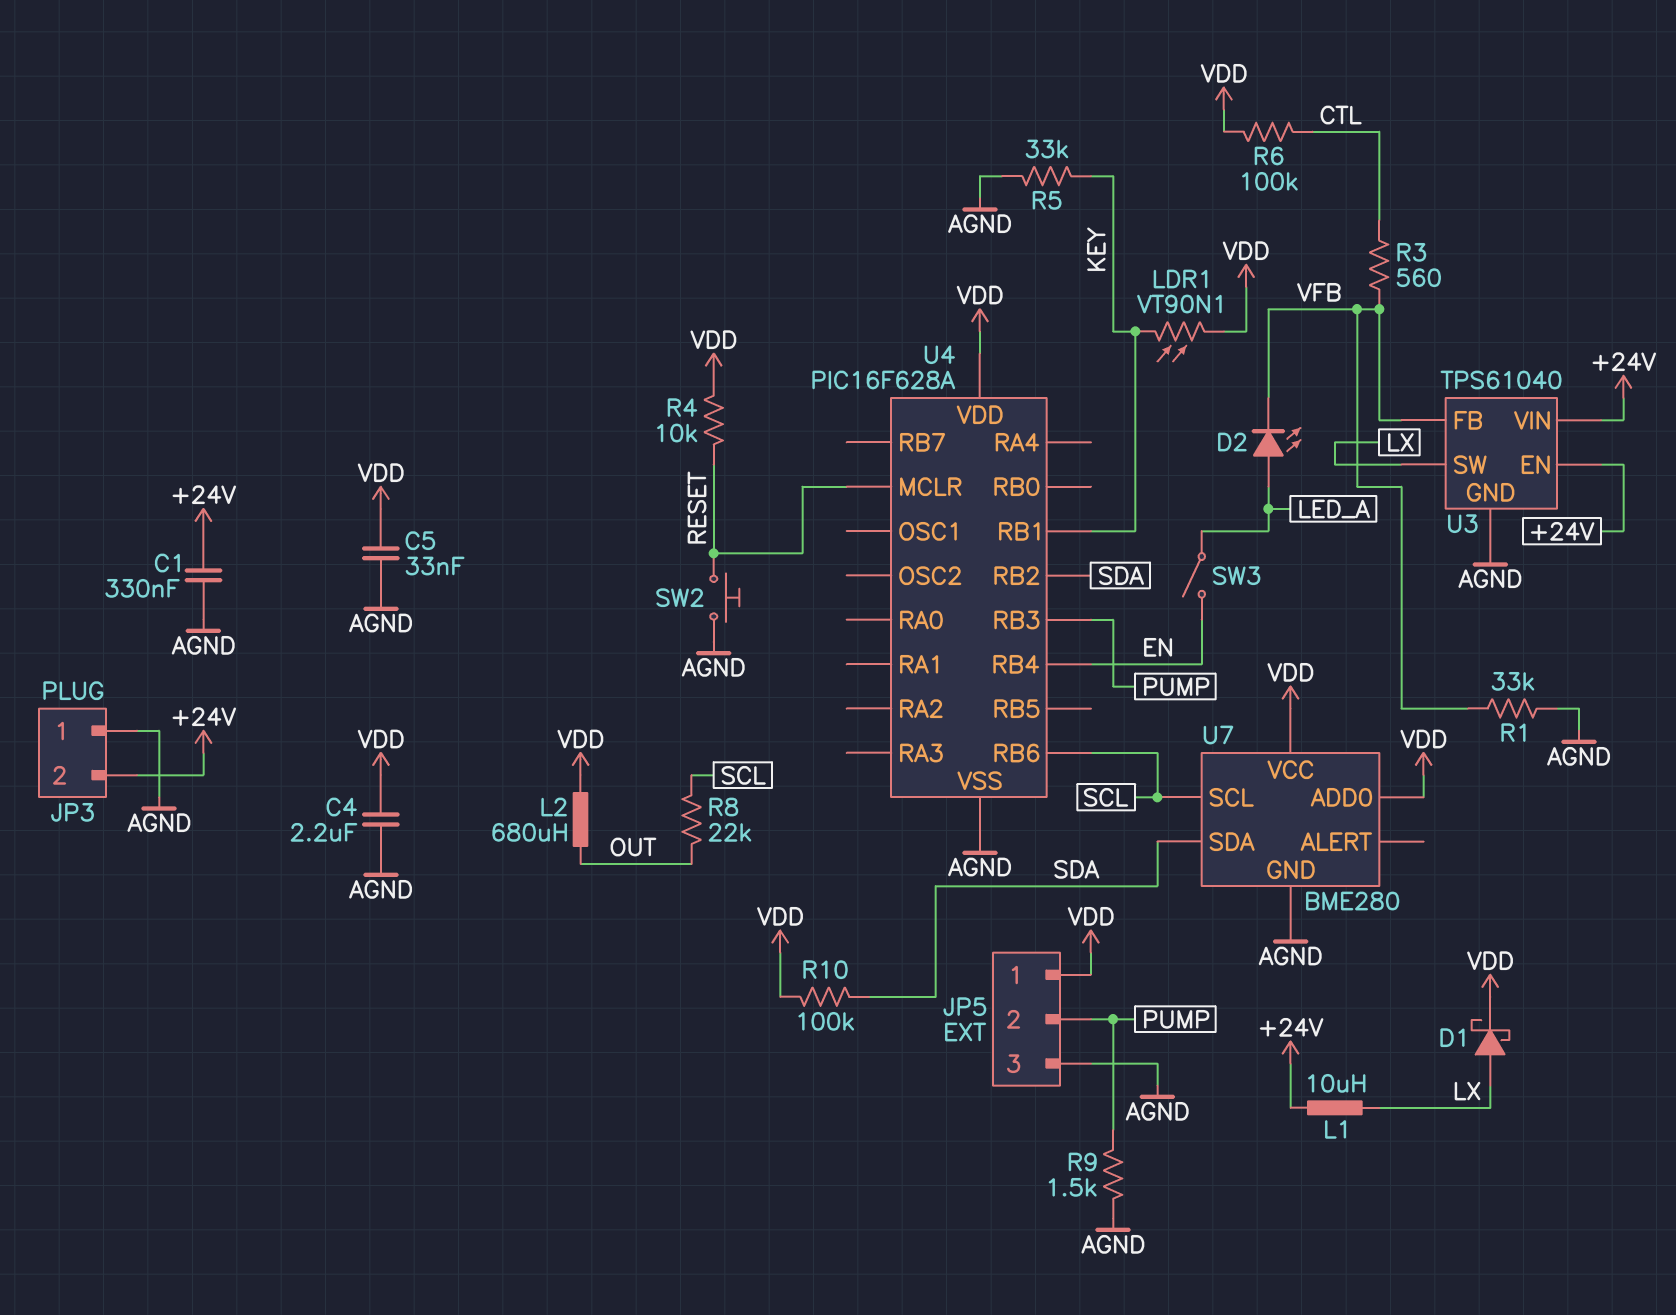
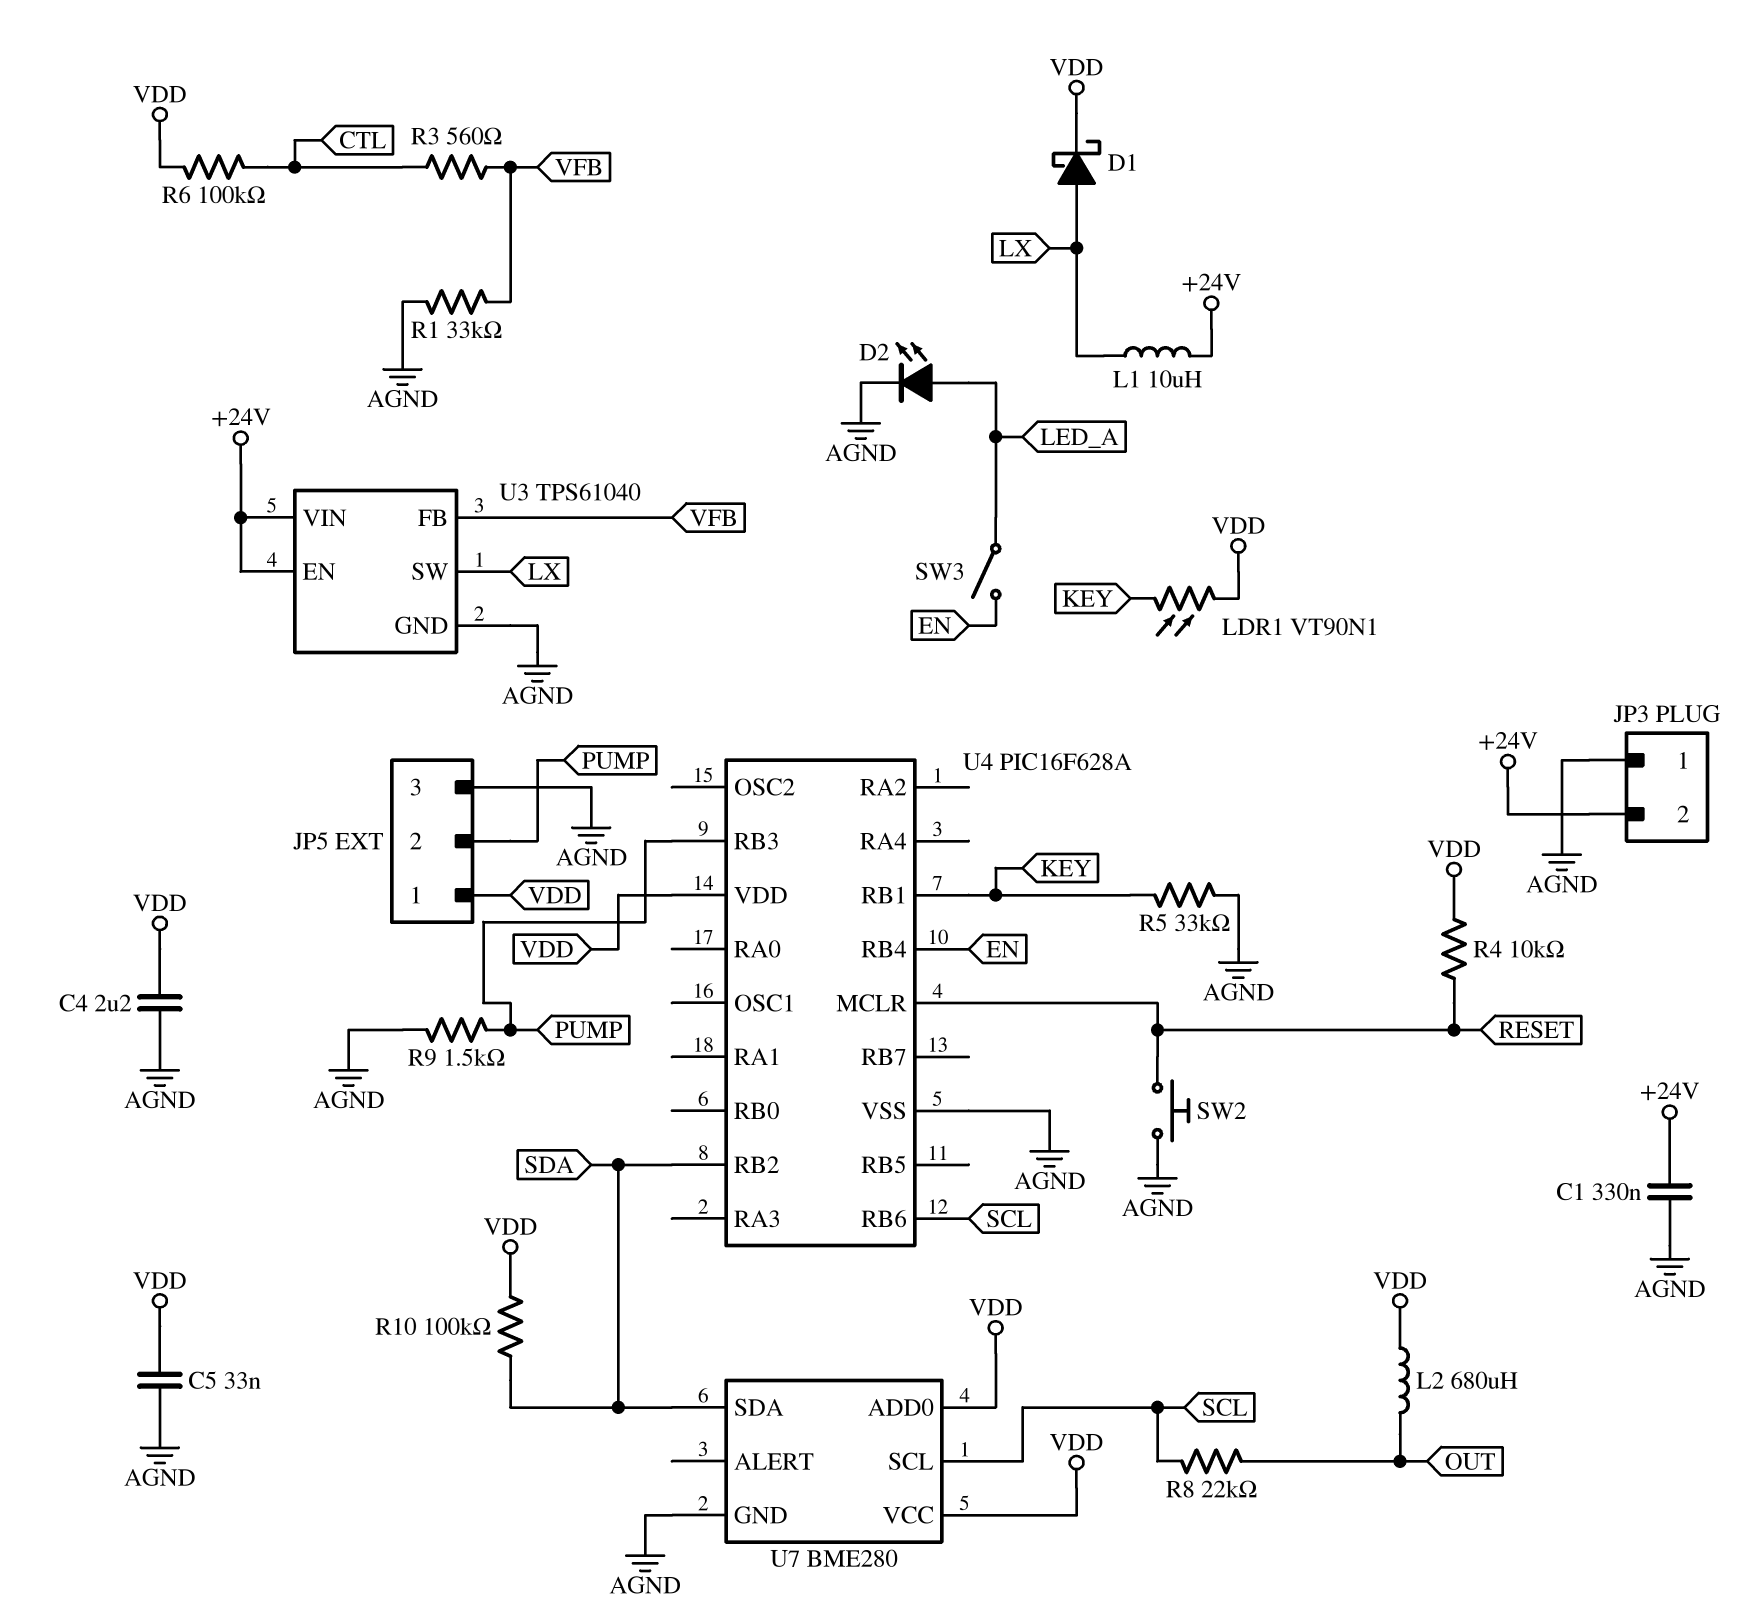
D2: LED (A LED_A, K VFB) -> LED (A LED_A, K AGND)

